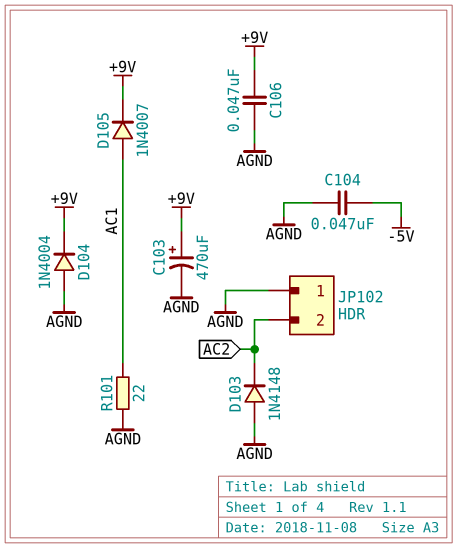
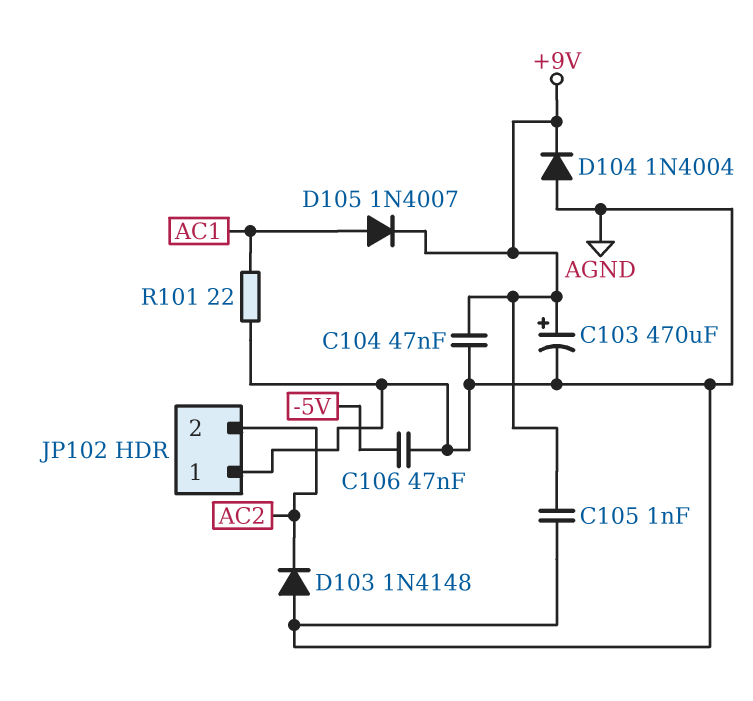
C104: 47nF (-5V, AGND) -> 47nF (+9V, AGND)
C105: none -> 1nF (+9V, AGND)
C106: 47nF (+9V, AGND) -> 47nF (-5V, AGND)

